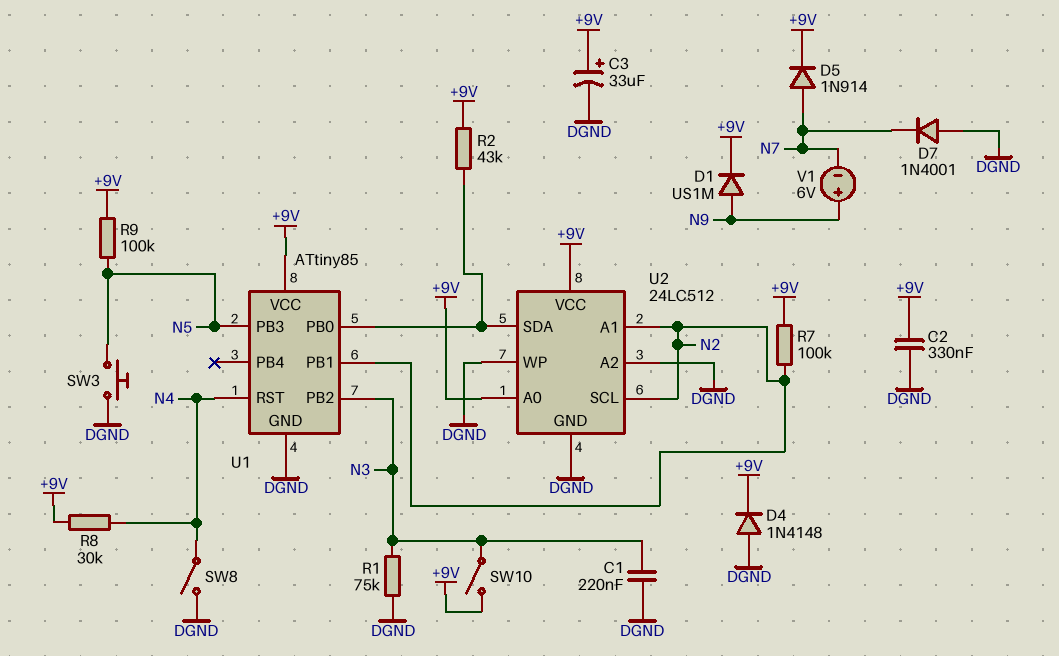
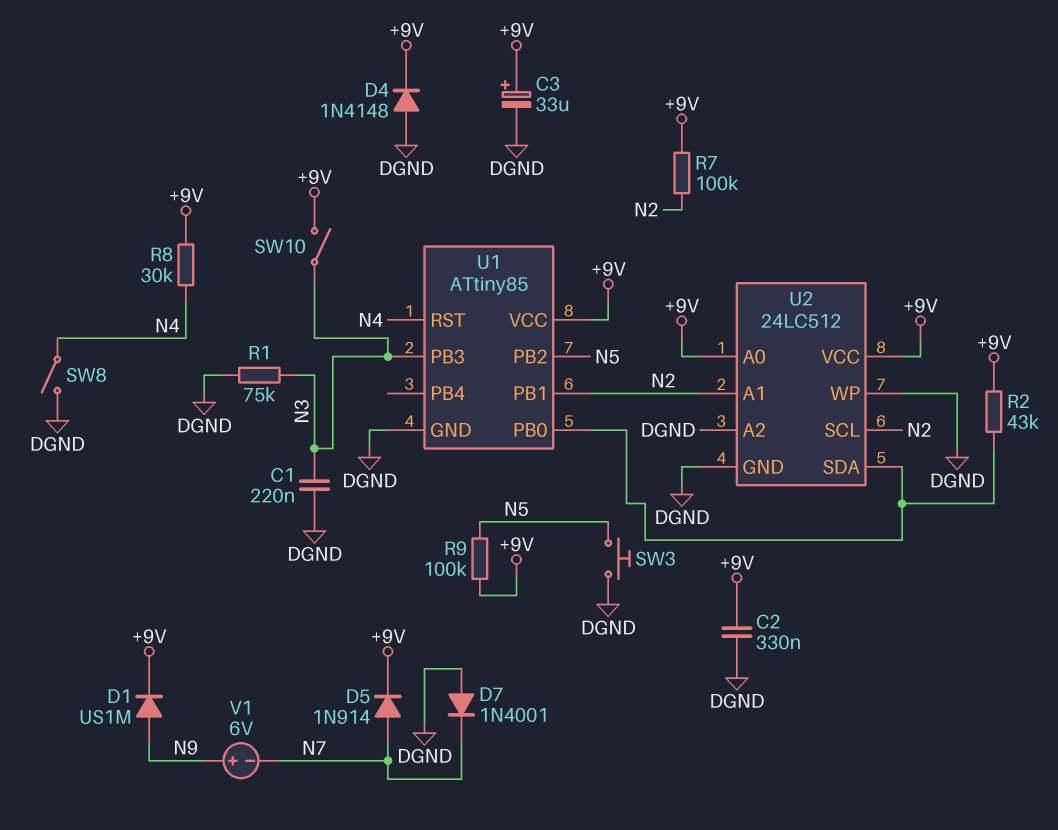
U1 pin PB2: N3 -> N5
U1 pin PB3: N5 -> N3

